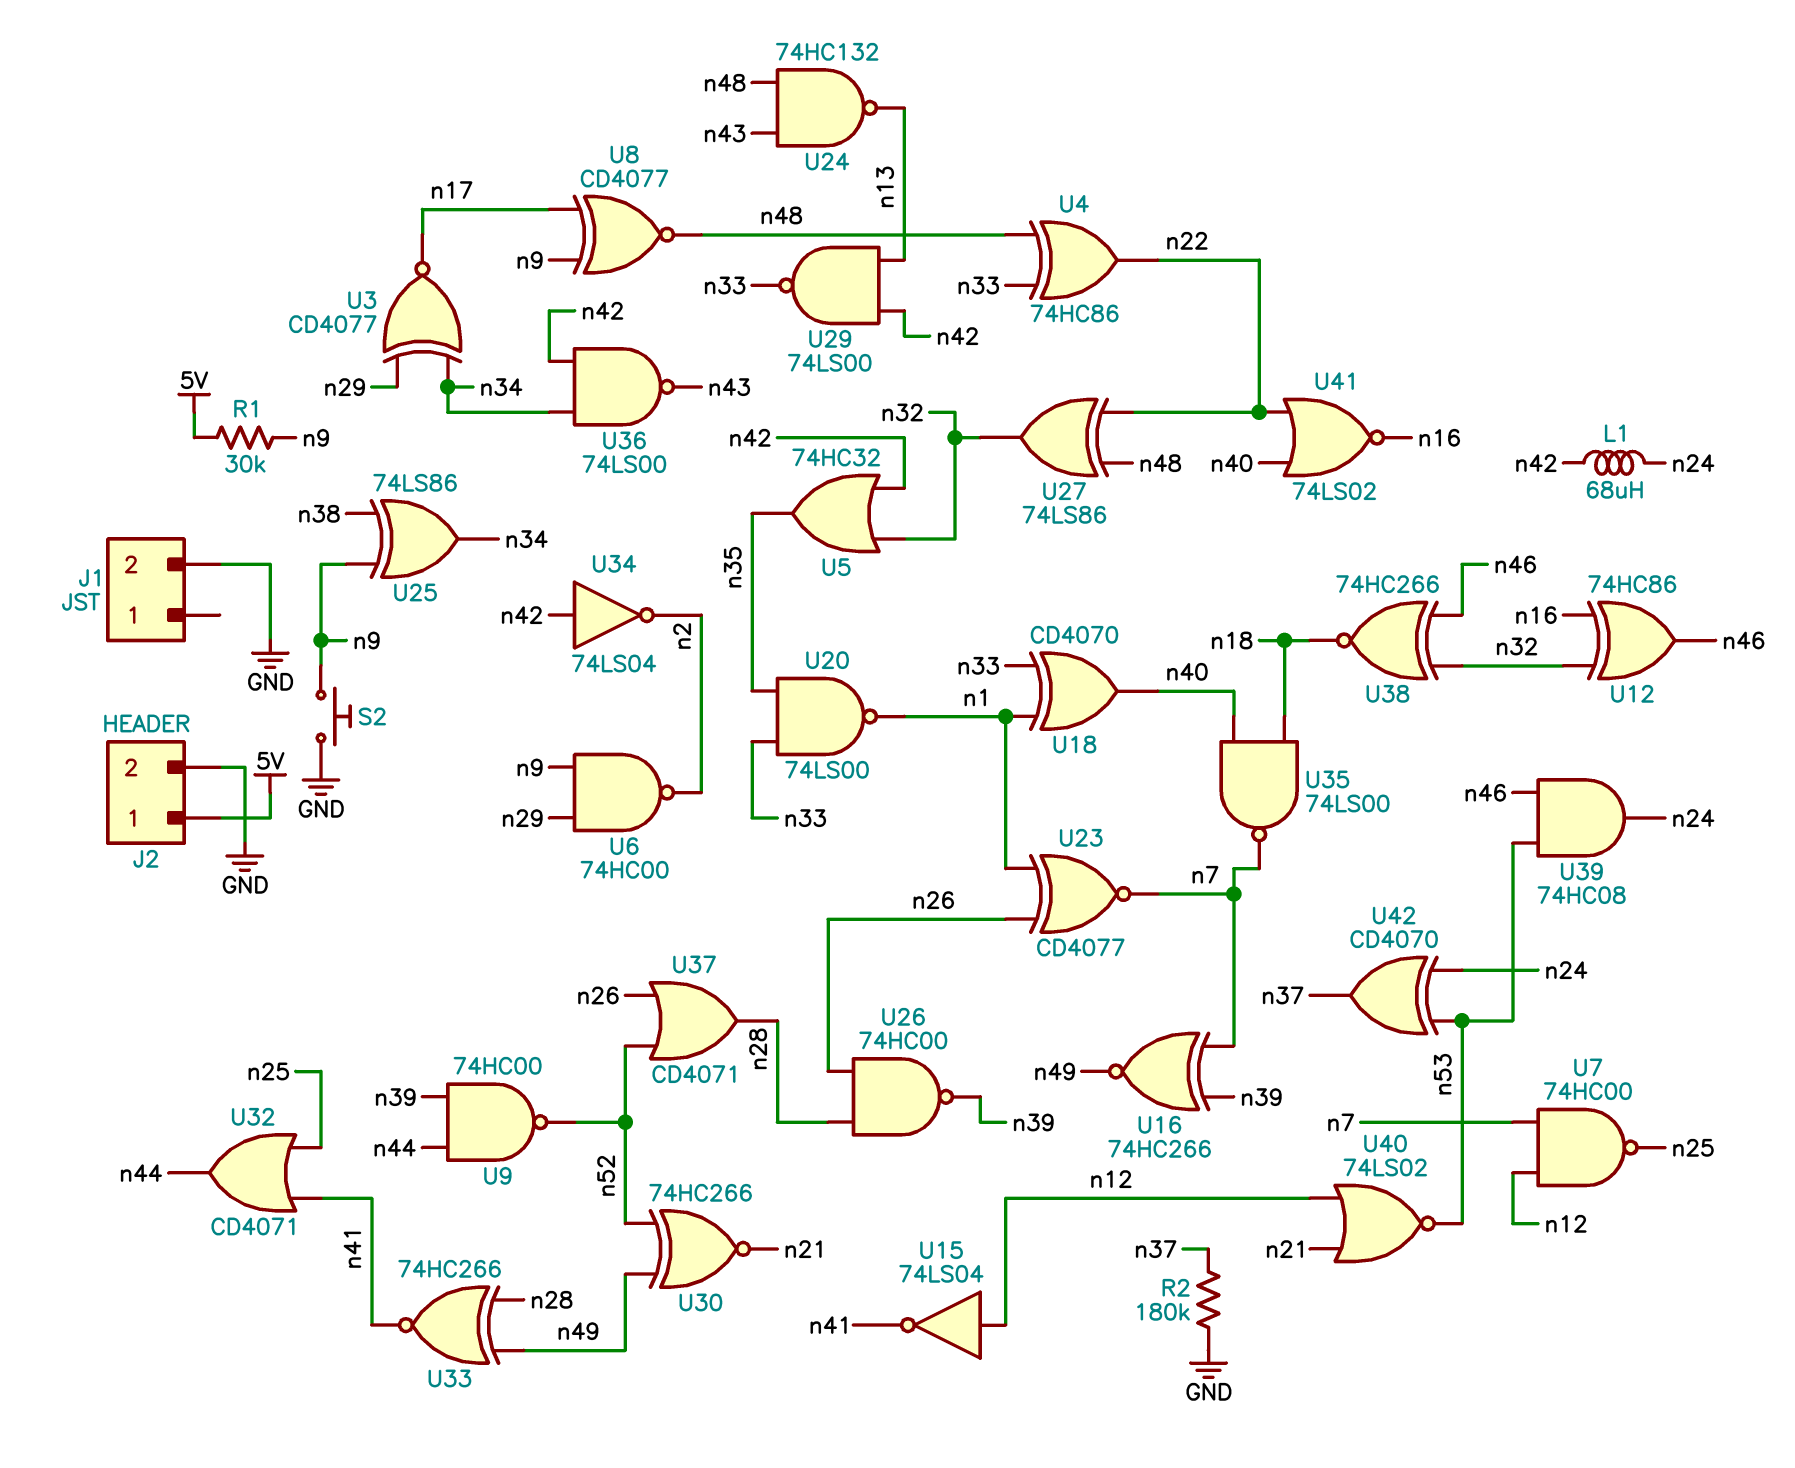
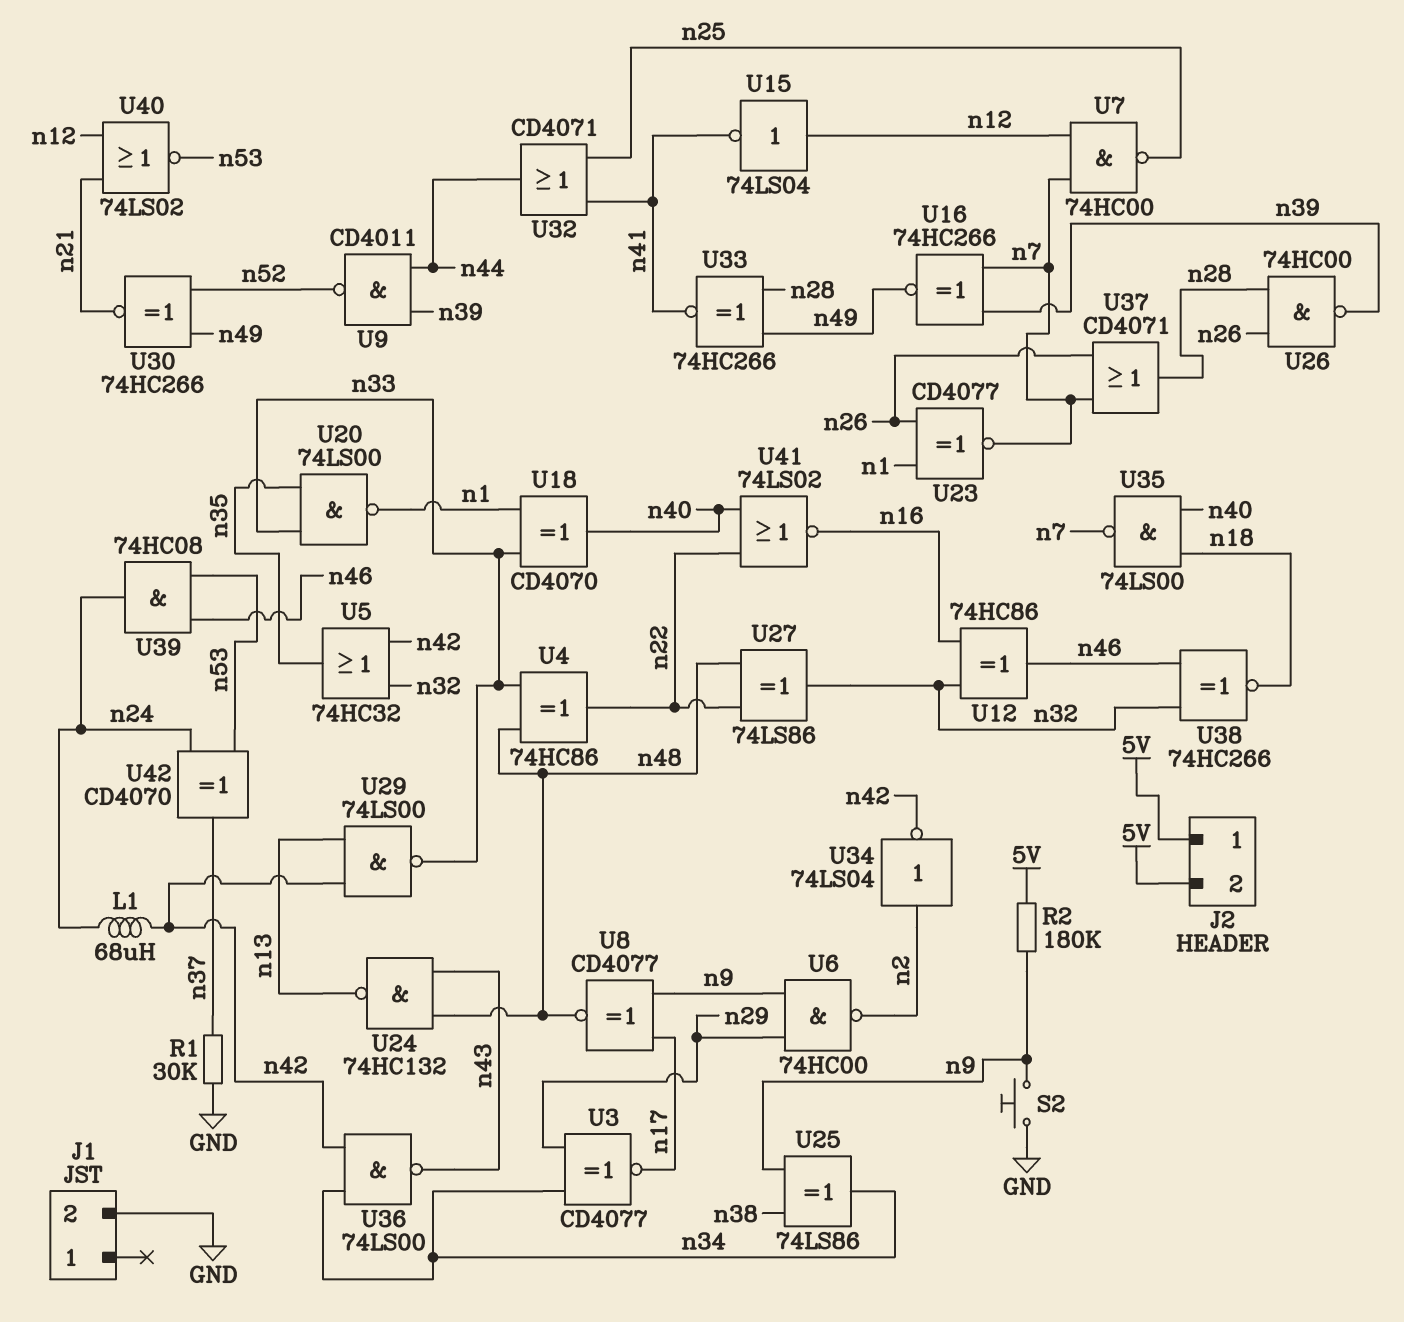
J2 pin 2: GND -> 5V
R1: 30k (5V, n9) -> 30k (GND, n37)
R2: 180k (GND, n37) -> 180k (5V, n9)
U9: NAND 74HC00 (in n39, in n44, out n52) -> NAND CD4011 (in n39, in n44, out n52)
U34: NOT 74LS04 (in n42, out n2) -> NOT 74LS04 (in n2, out n42)
U37: OR CD4071 (in n26, in n52, out n28) -> OR CD4071 (in n7, in n26, out n28)

